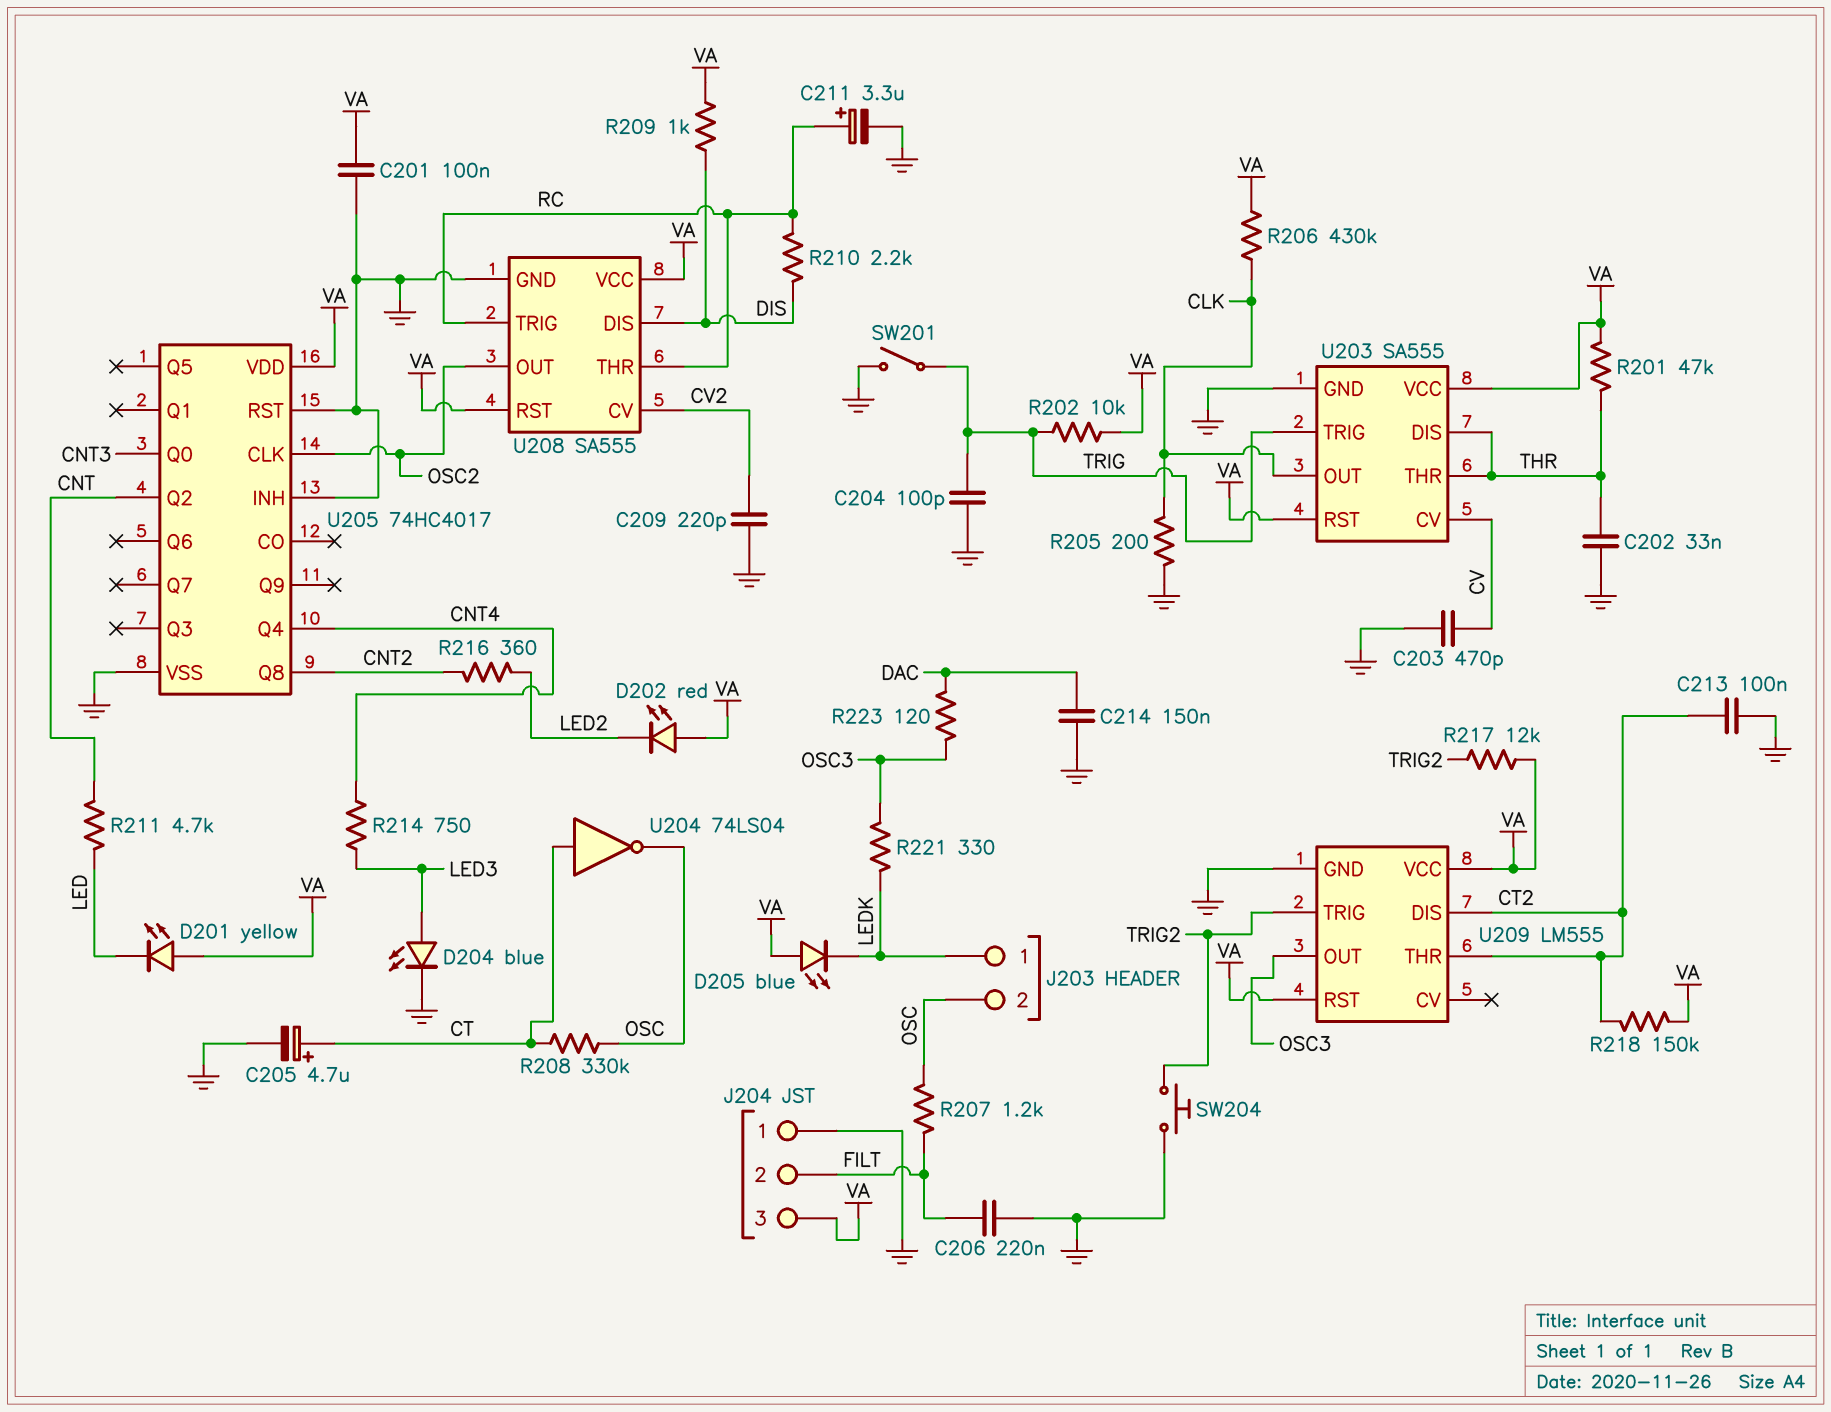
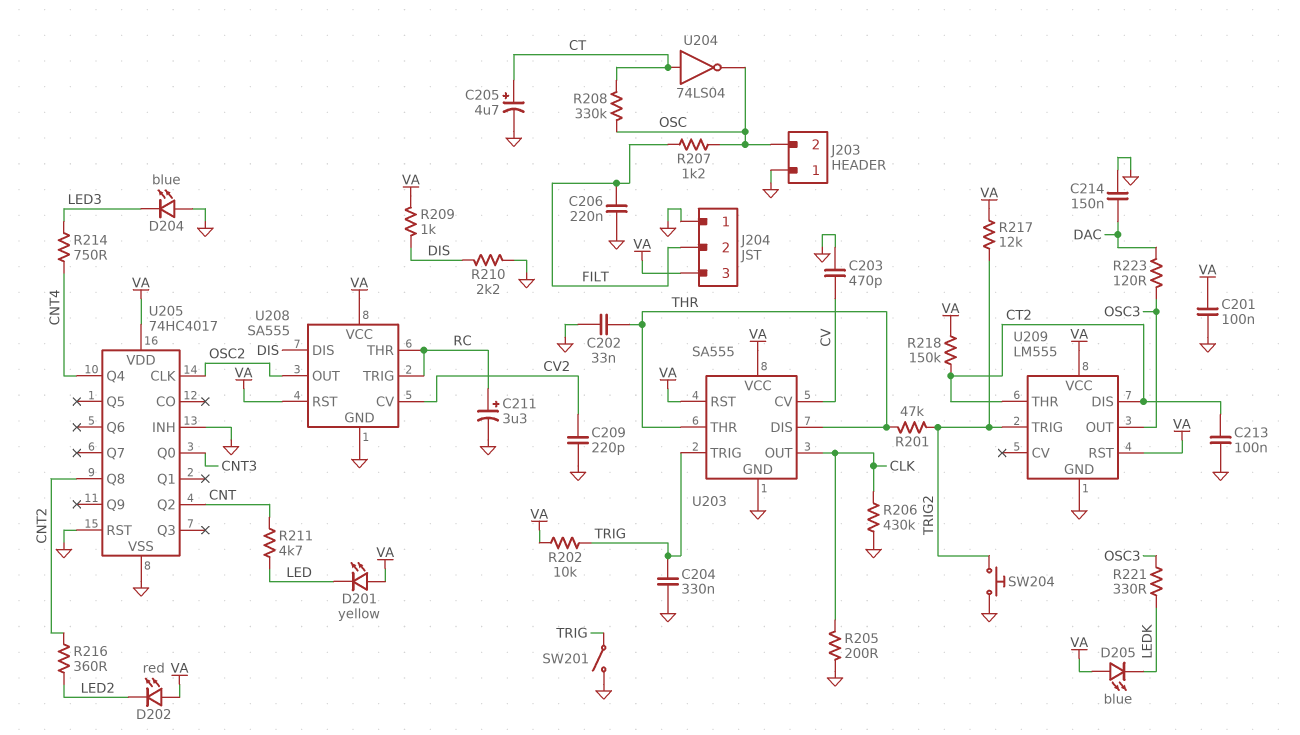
C204: 100pF (GND, TRIG) -> 330nF (GND, TRIG)
D204: LED blue (A LED3, K GND) -> LED blue (A GND, K LED3)
J203 pin 1: LEDK -> GND
R201: 47k (THR, VA) -> 47k (THR, TRIG2)
R206: 430k (CLK, VA) -> 430k (CLK, GND)
R210: 2.2k (DIS, RC) -> 2.2k (DIS, GND)

